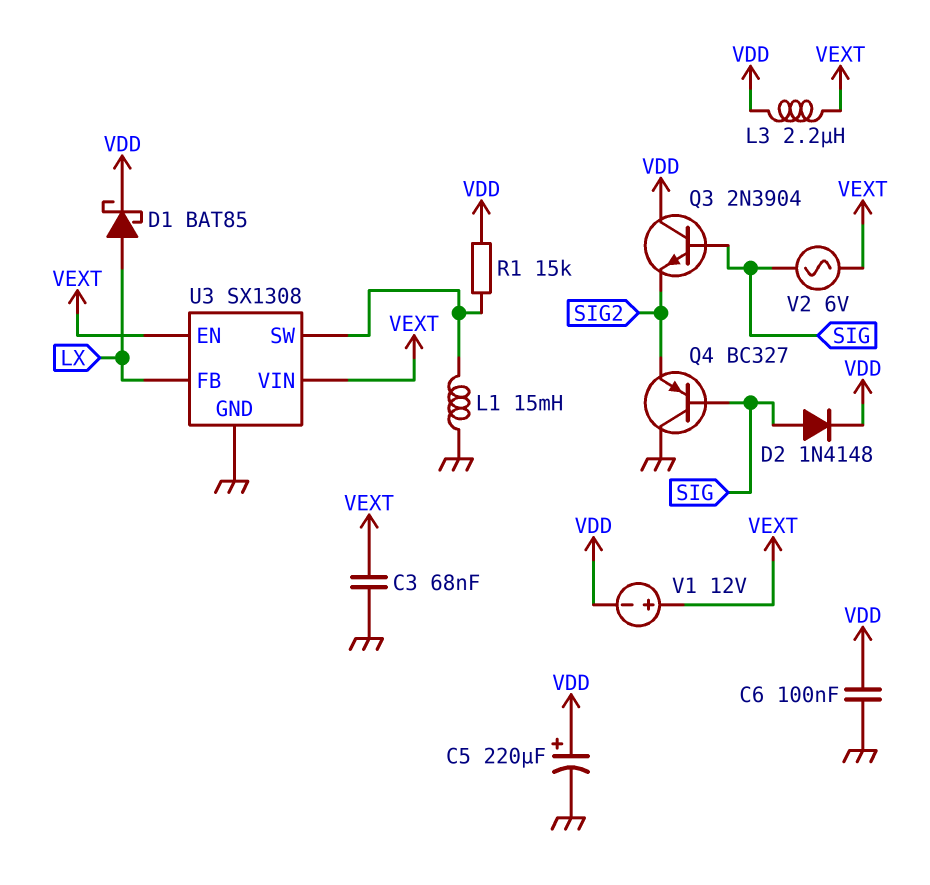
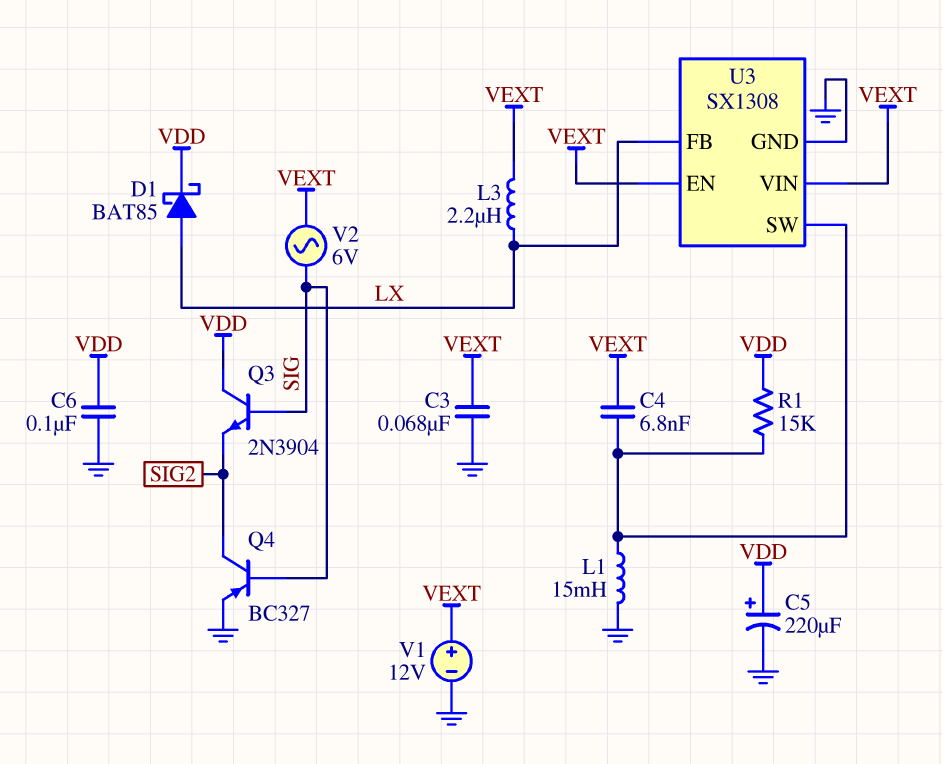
C4: none -> 6.8nF (U3/SW, VEXT)
D2: diode 1N4148 (A SIG, K VDD) -> none
L3: 2.2uH (VDD, VEXT) -> 2.2uH (LX, VEXT)
Q4: PNP BC327 (B SIG, C GND, E SIG2) -> PNP BC327 (B SIG, C SIG2, E GND)
V1: 12V (plus VEXT, minus VDD) -> 12V (plus VEXT, minus GND)

